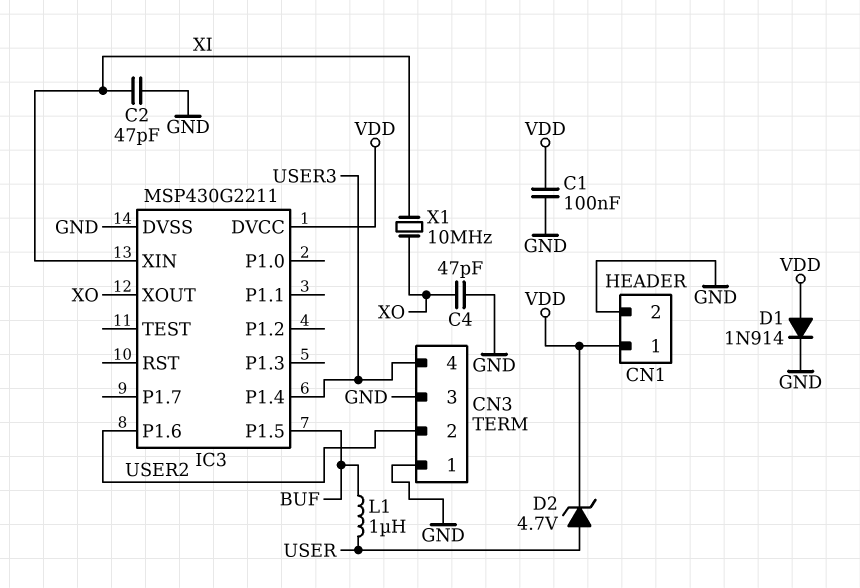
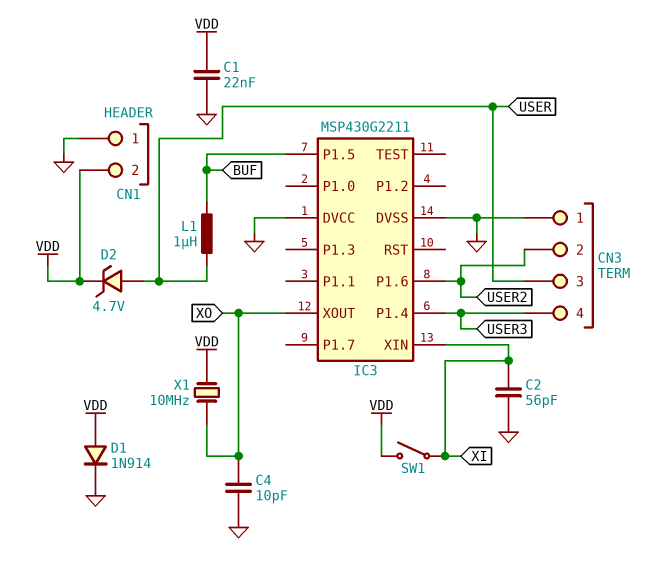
C1: 100nF (GND, VDD) -> 22nF (GND, VDD)
C2: 47pF (GND, XI) -> 56pF (GND, XI)
C4: 47pF (GND, XO) -> 10pF (GND, XO)
CN1 pin 1: VDD -> GND
CN1 pin 2: GND -> VDD
CN3 pin 3: GND -> USER
IC3 pin DVCC: VDD -> GND
SW1: none -> switch (VDD, XI)
X1: 10MHz (XI, XO) -> 10MHz (VDD, XO)

